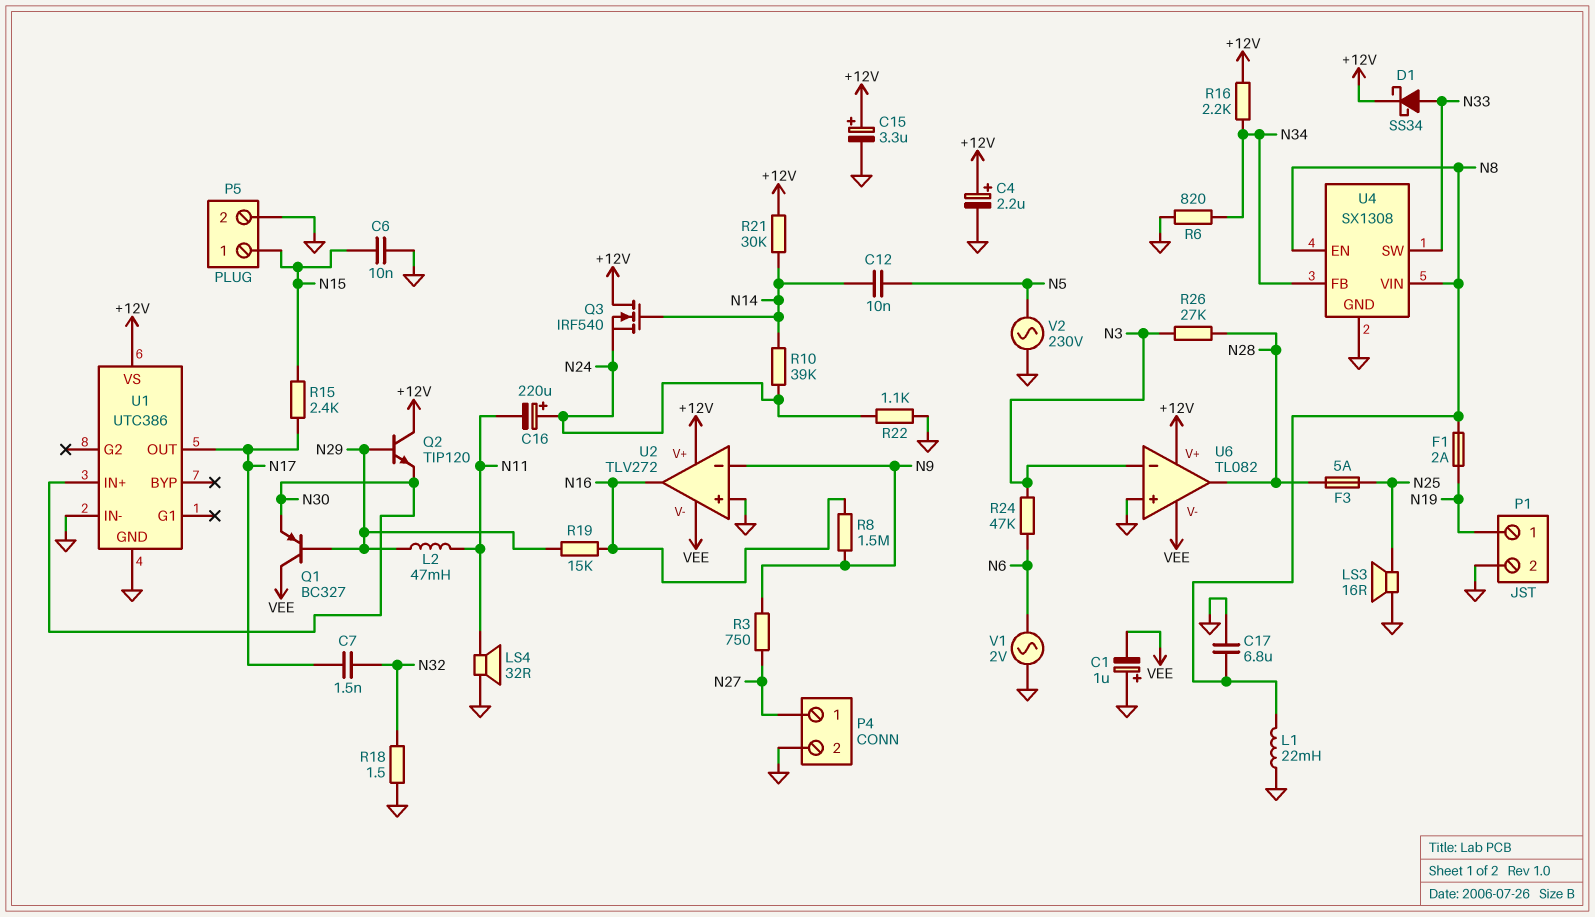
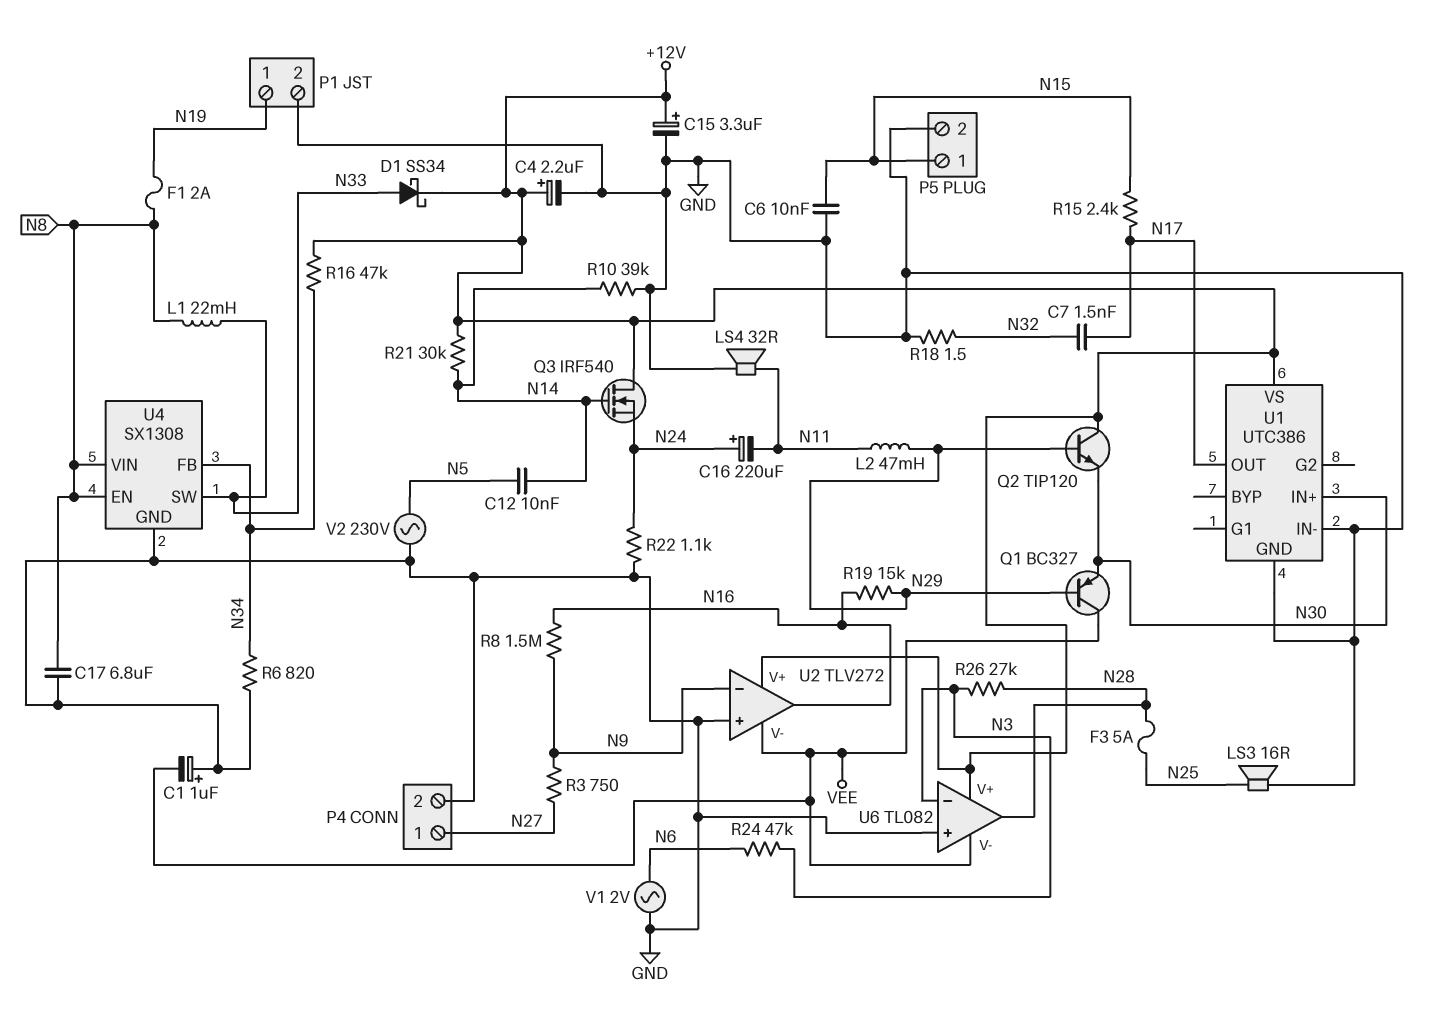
L1: 22mH (GND, N8) -> 22mH (N8, N33)
R10: 39k (N14, N24) -> 39k (GND, N14)
R16: 2.2k (+12V, N34) -> 47k (+12V, N34)

